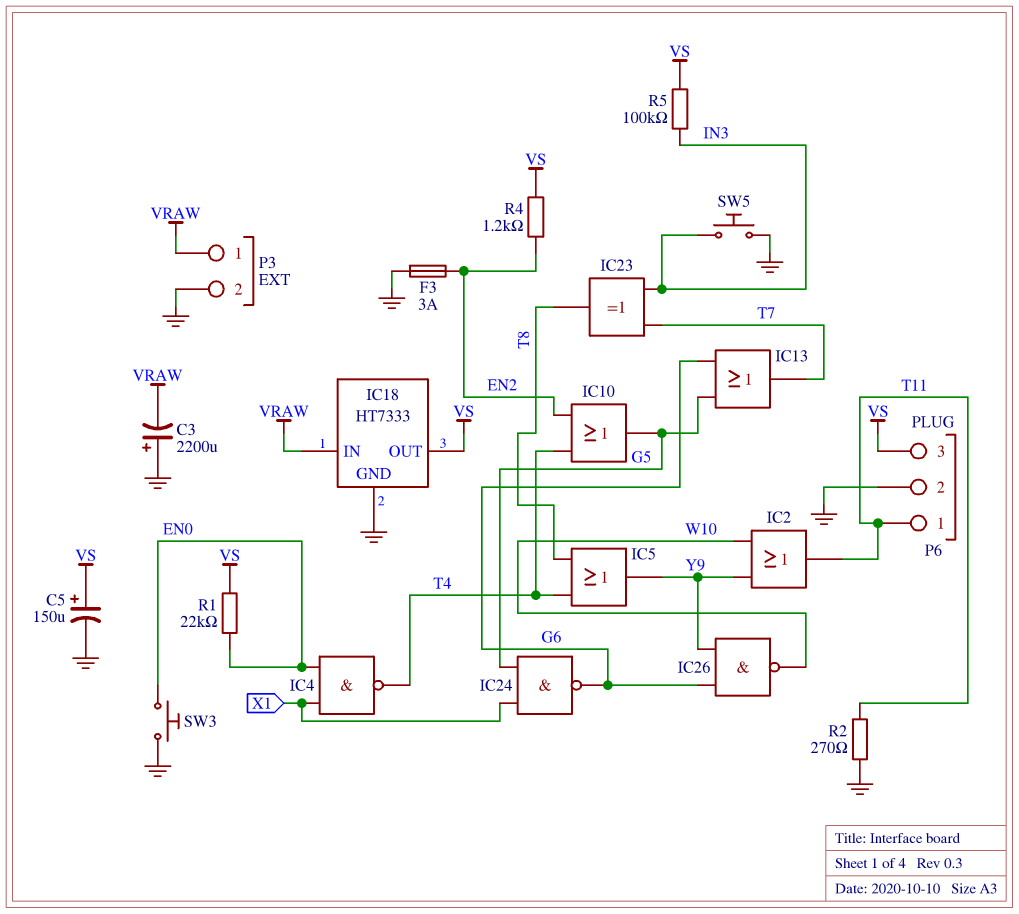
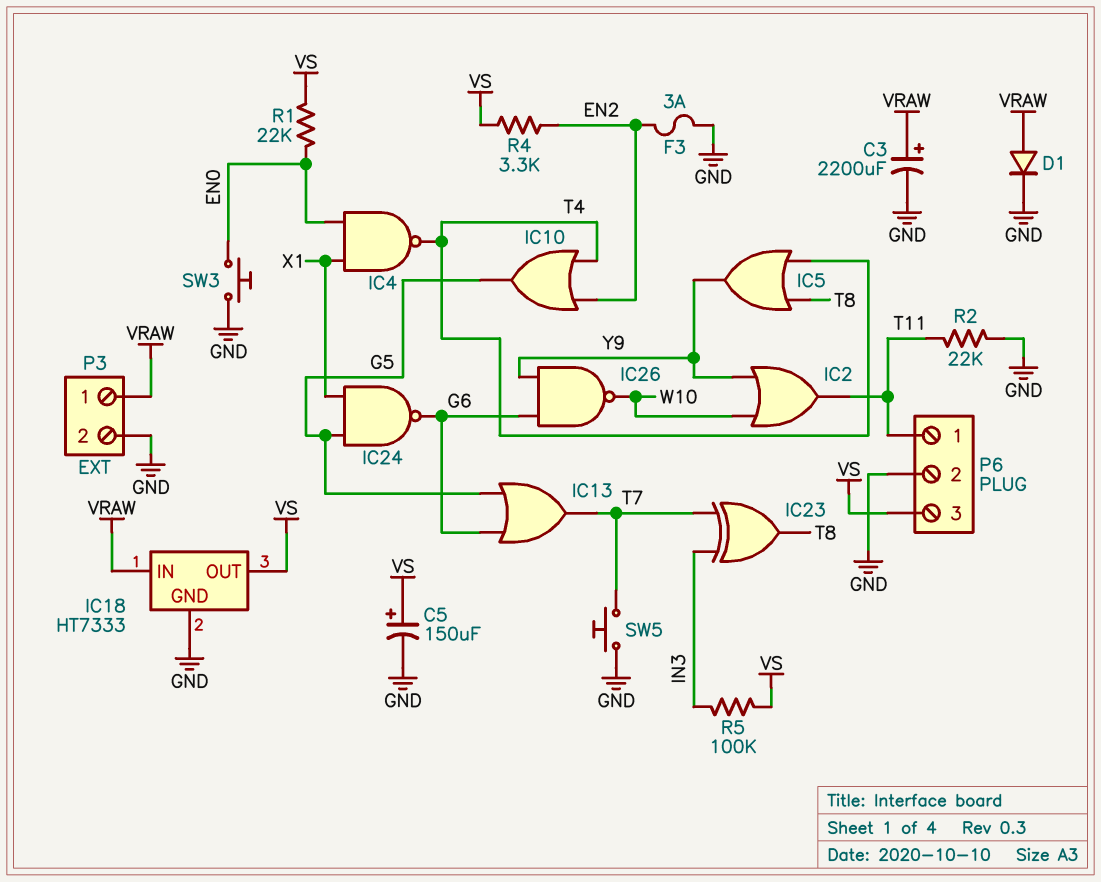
C3: 2200uF (plus GND, minus VRAW) -> 2200uF (plus VRAW, minus GND)
D1: none -> diode (A VRAW, K GND)
R2: 270 (GND, T11) -> 22k (GND, T11)
R4: 1.2k (EN2, VS) -> 3.3k (EN2, VS)
SW5: button (GND, IN3) -> button (GND, T7)

